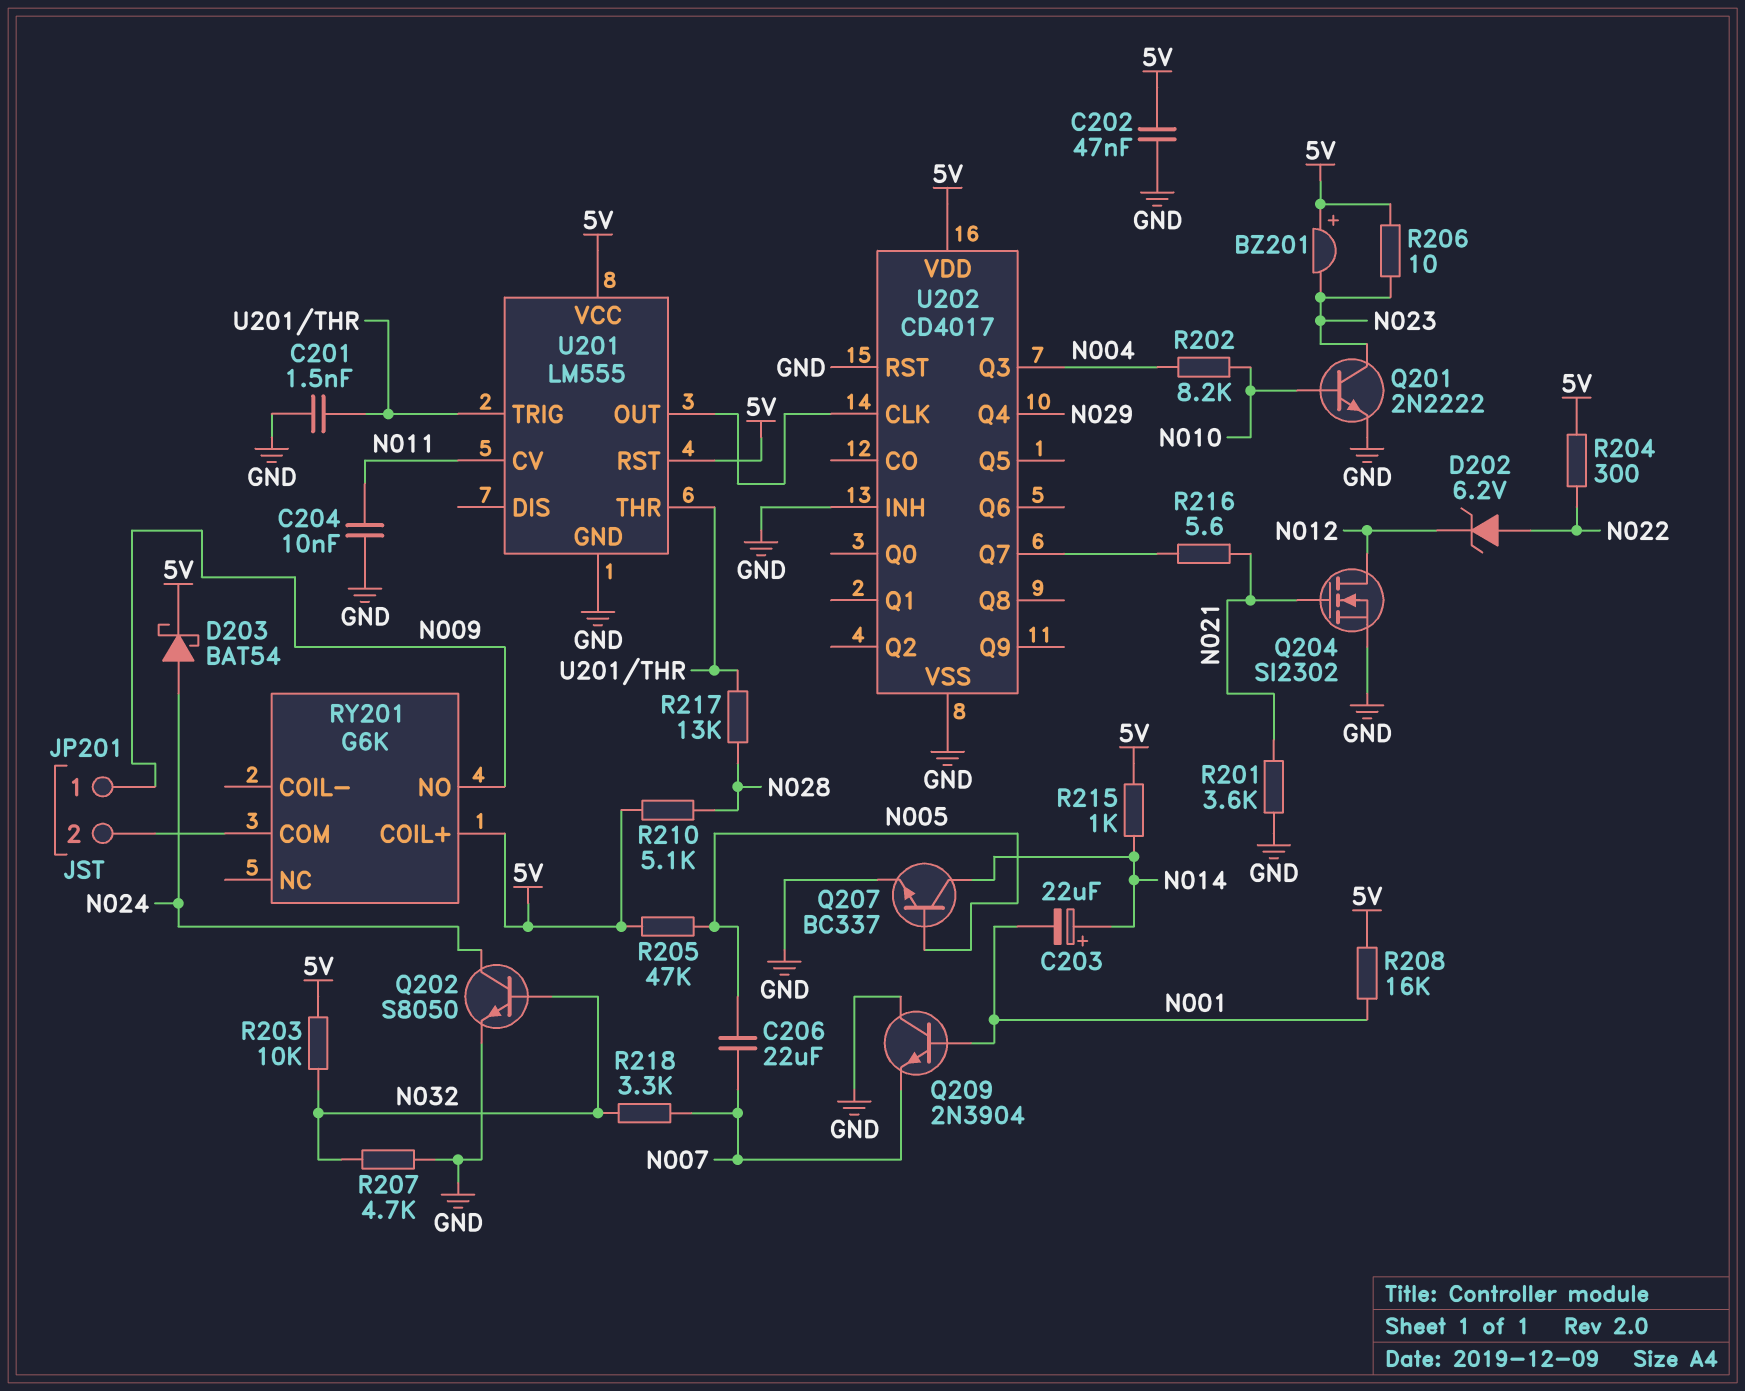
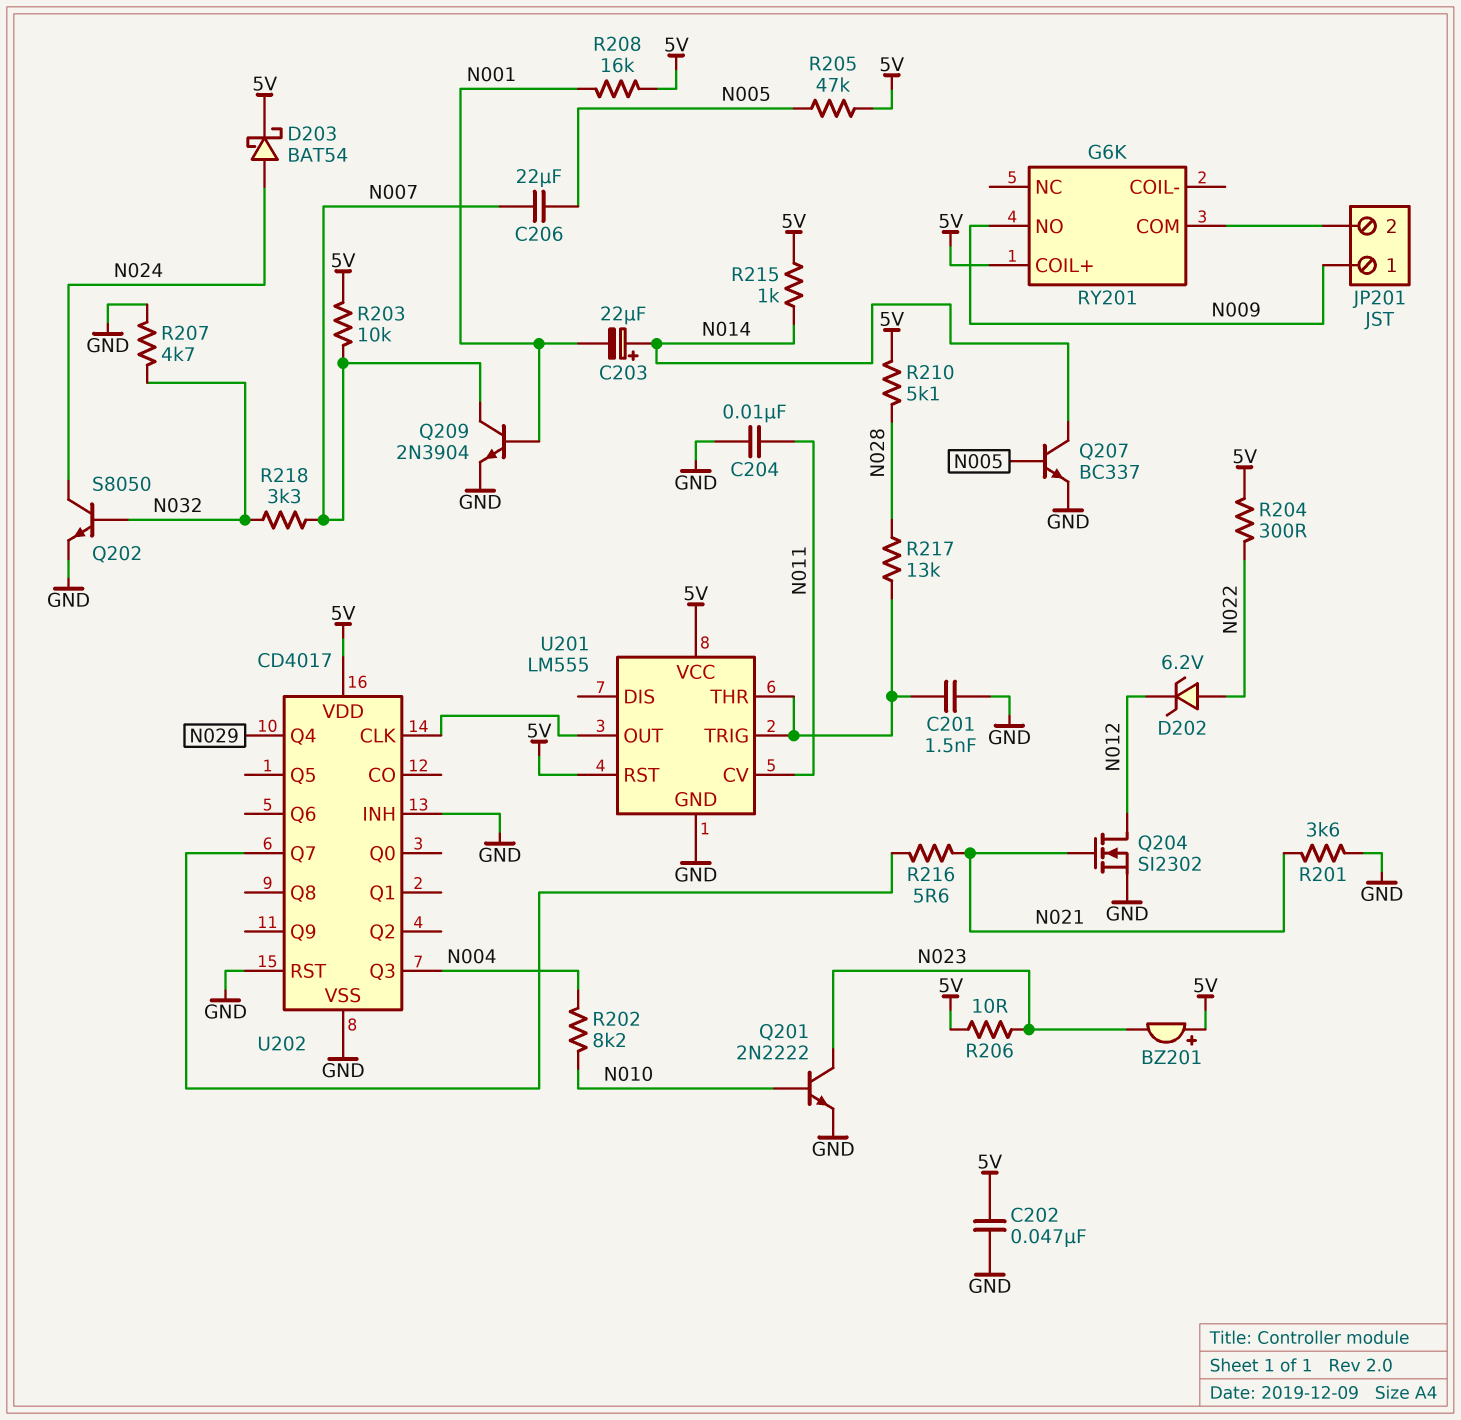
Q209: NPN 2N3904 (B N001, C GND, E N007) -> NPN 2N3904 (B N001, C N007, E GND)
R203: 10k (5V, N032) -> 10k (5V, N007)

